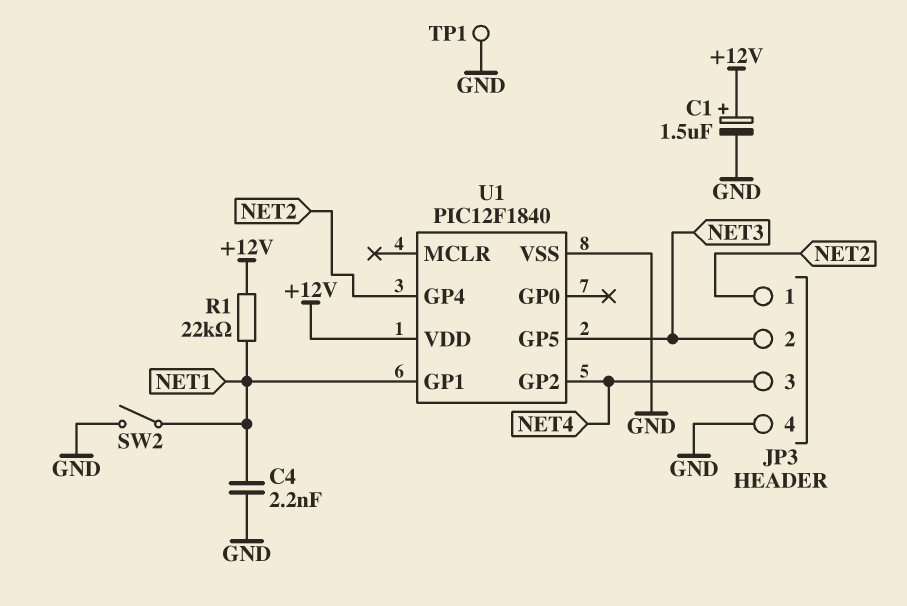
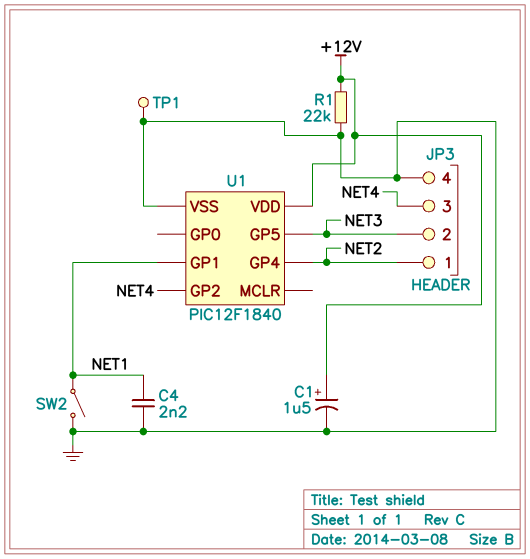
R1: 22k (+12V, NET1) -> 22k (+12V, GND)

